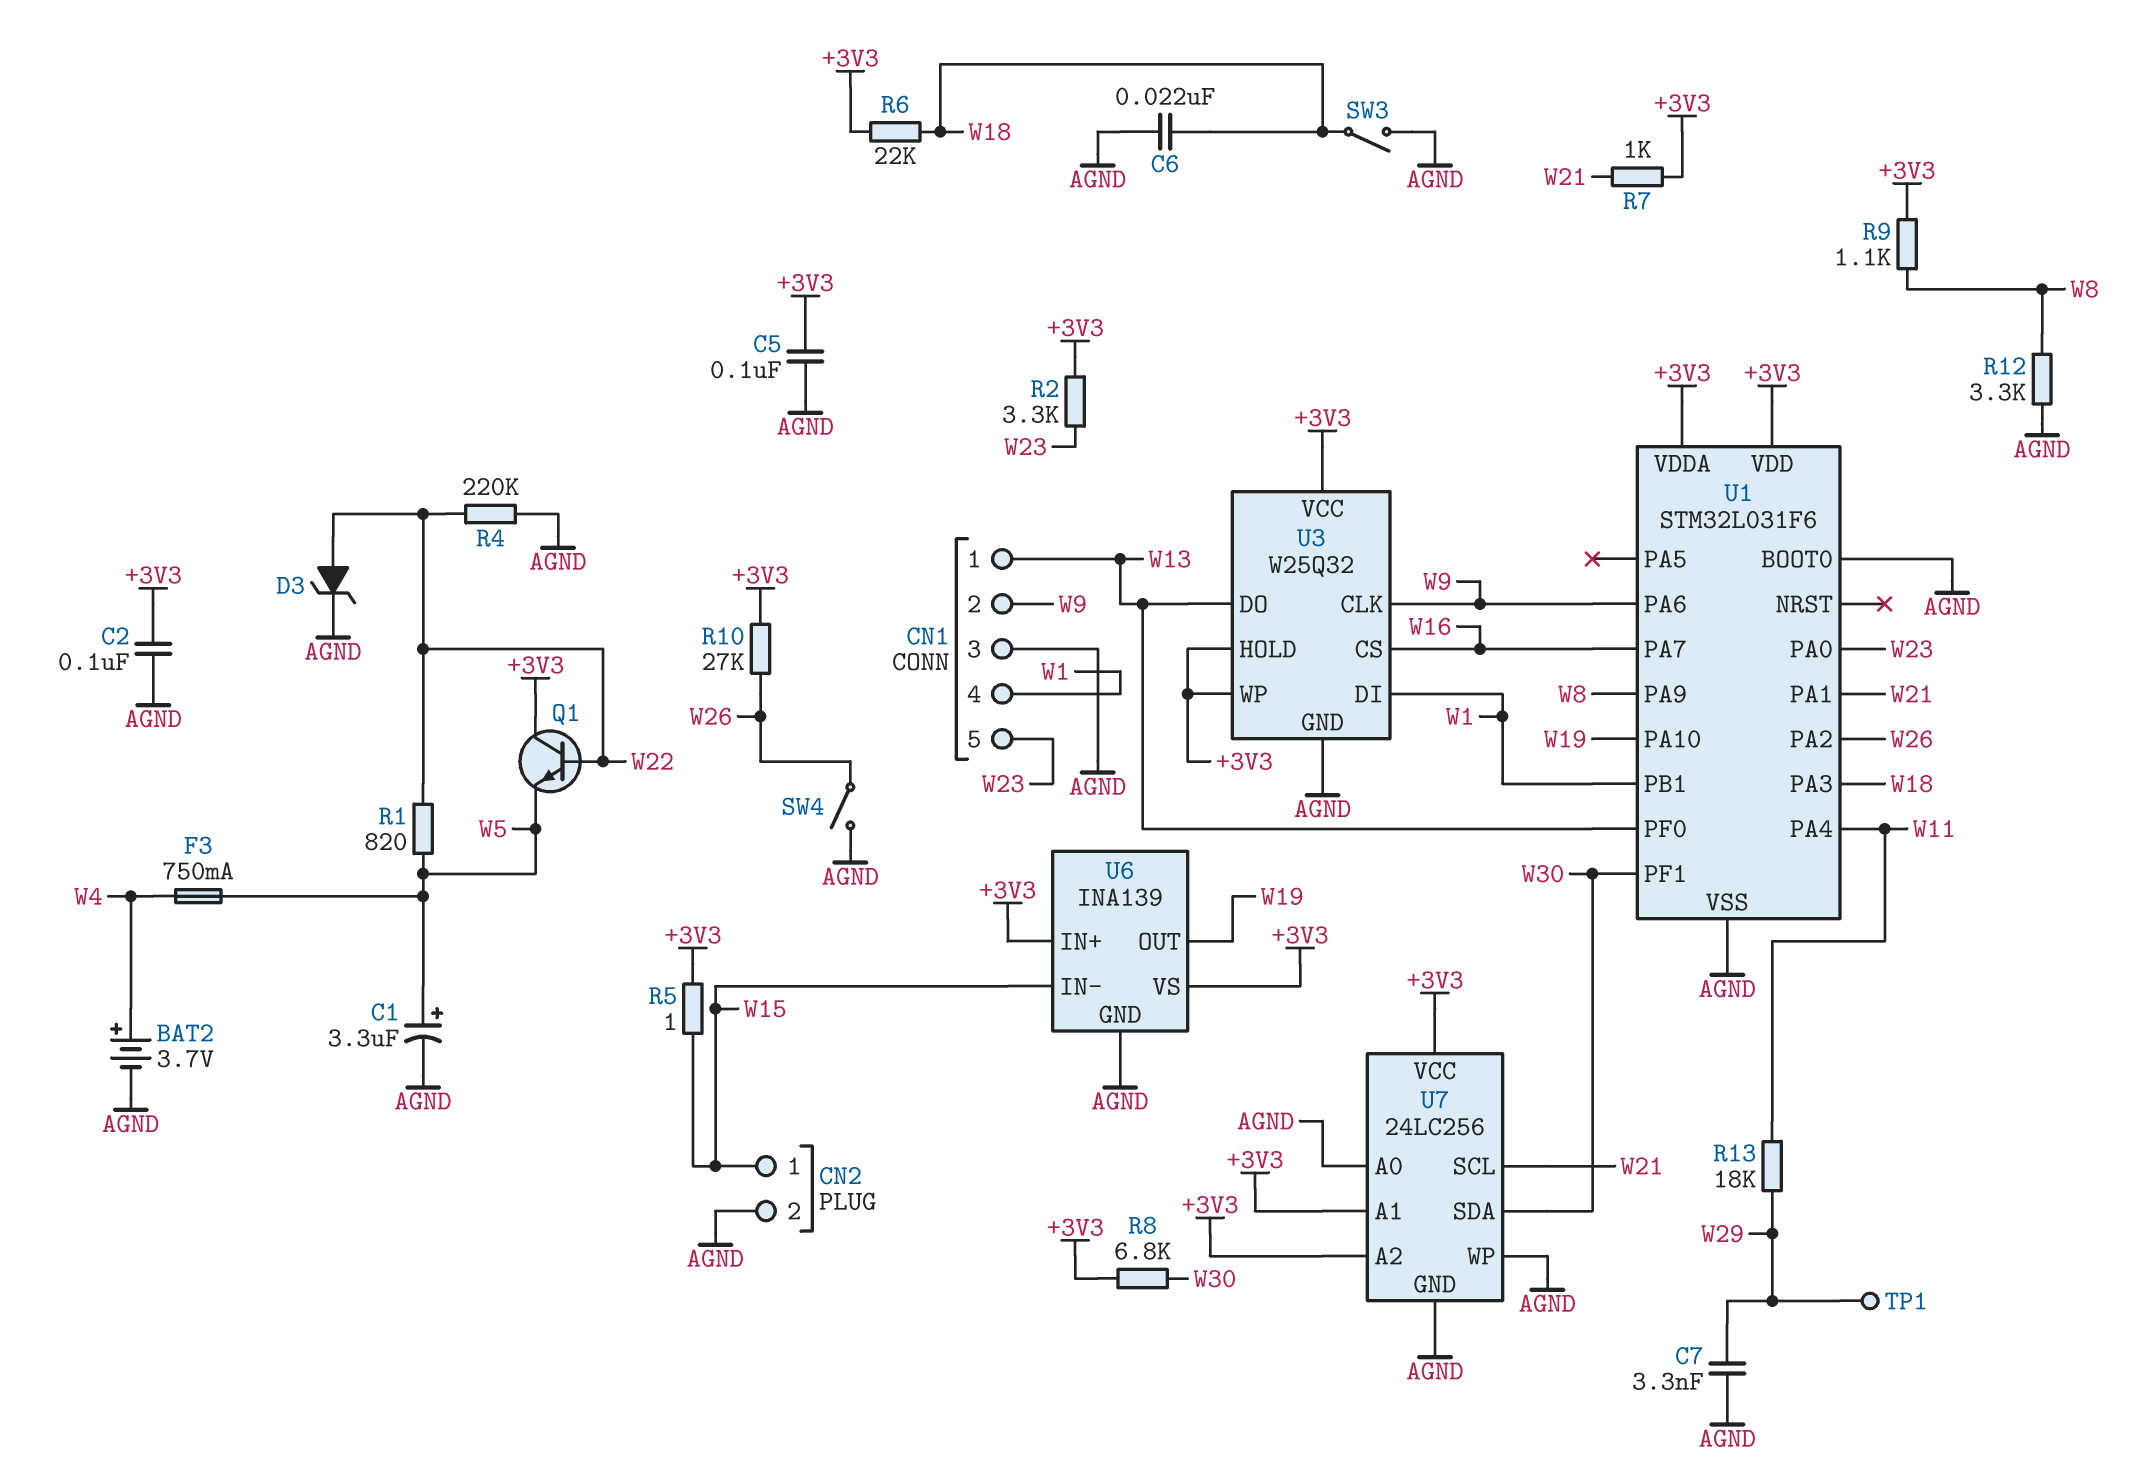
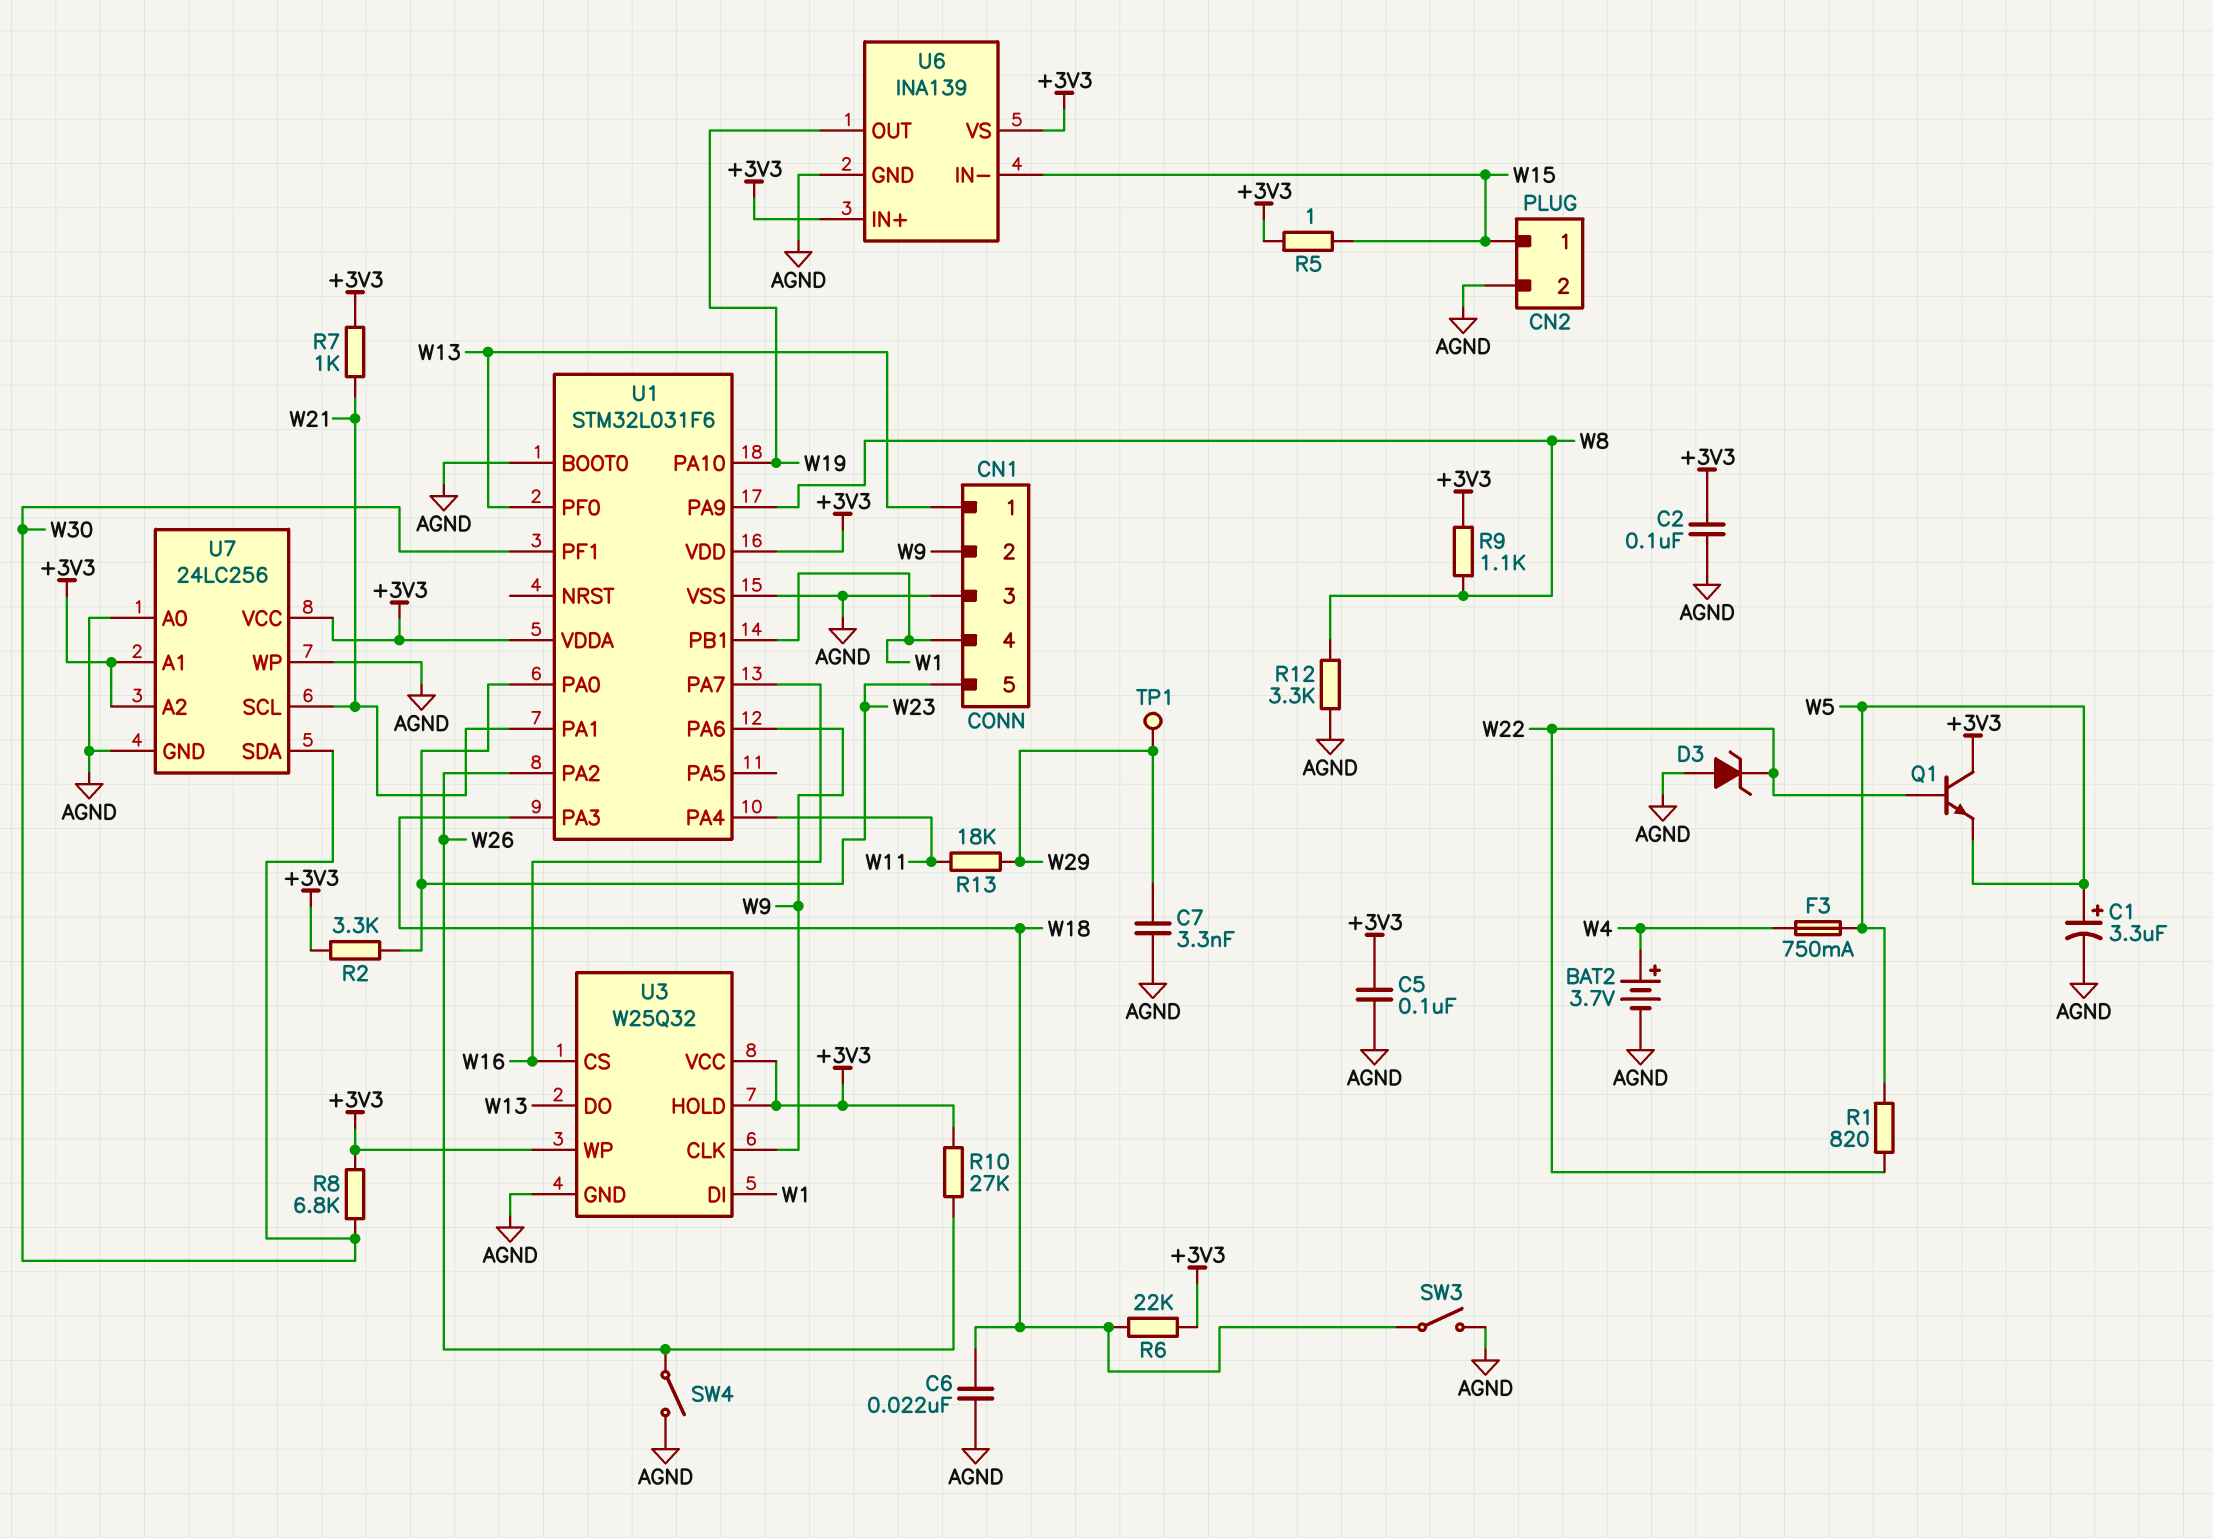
D3: zener (A W22, K AGND) -> zener (A AGND, K W22)
R4: 220k (AGND, W22) -> none

